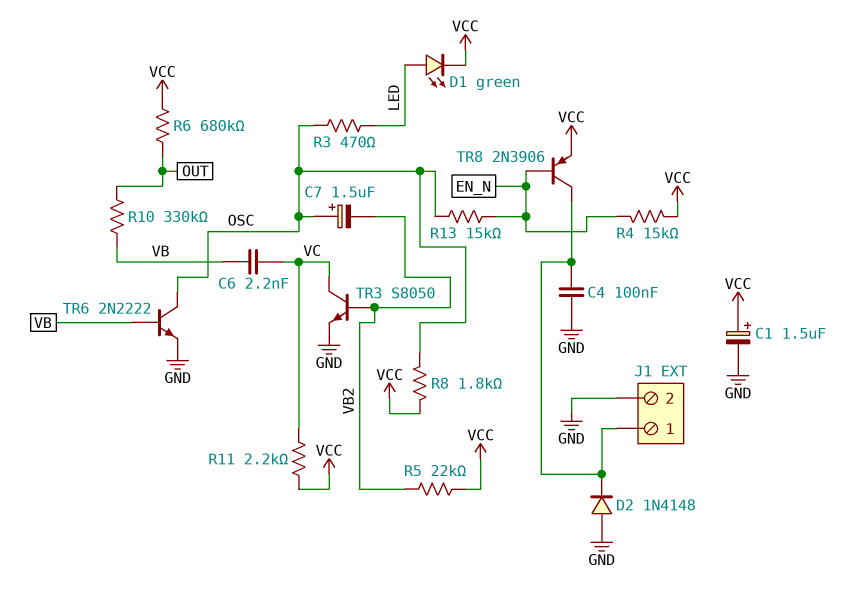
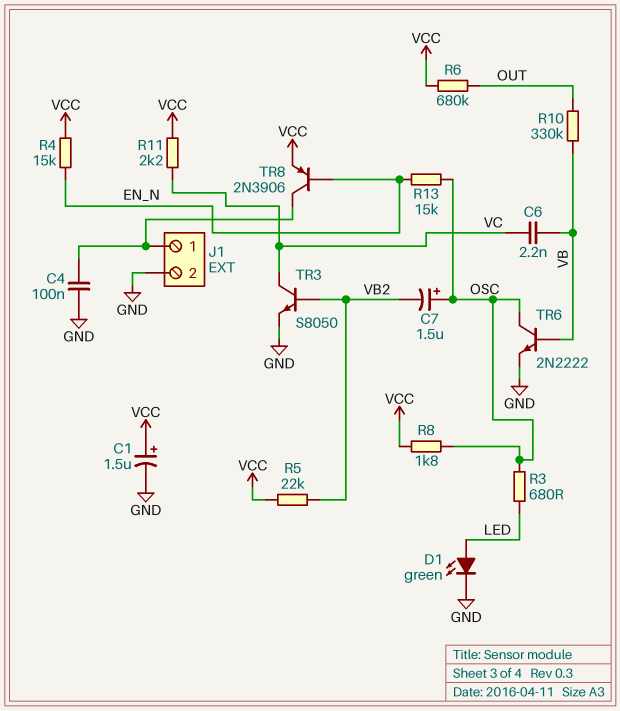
D1: LED green (A LED, K VCC) -> LED green (A LED, K GND)
D2: diode 1N4148 (A GND, K J1/1) -> none
R3: 470 (LED, OSC) -> 680 (LED, OSC)

